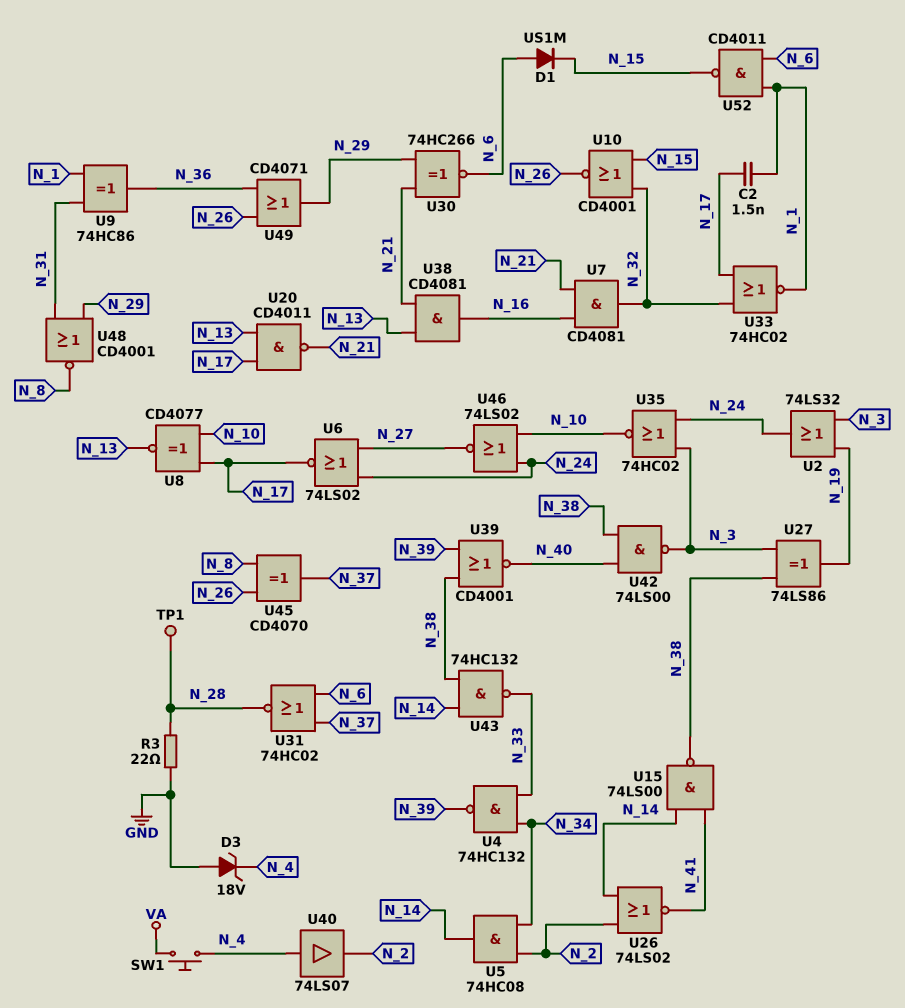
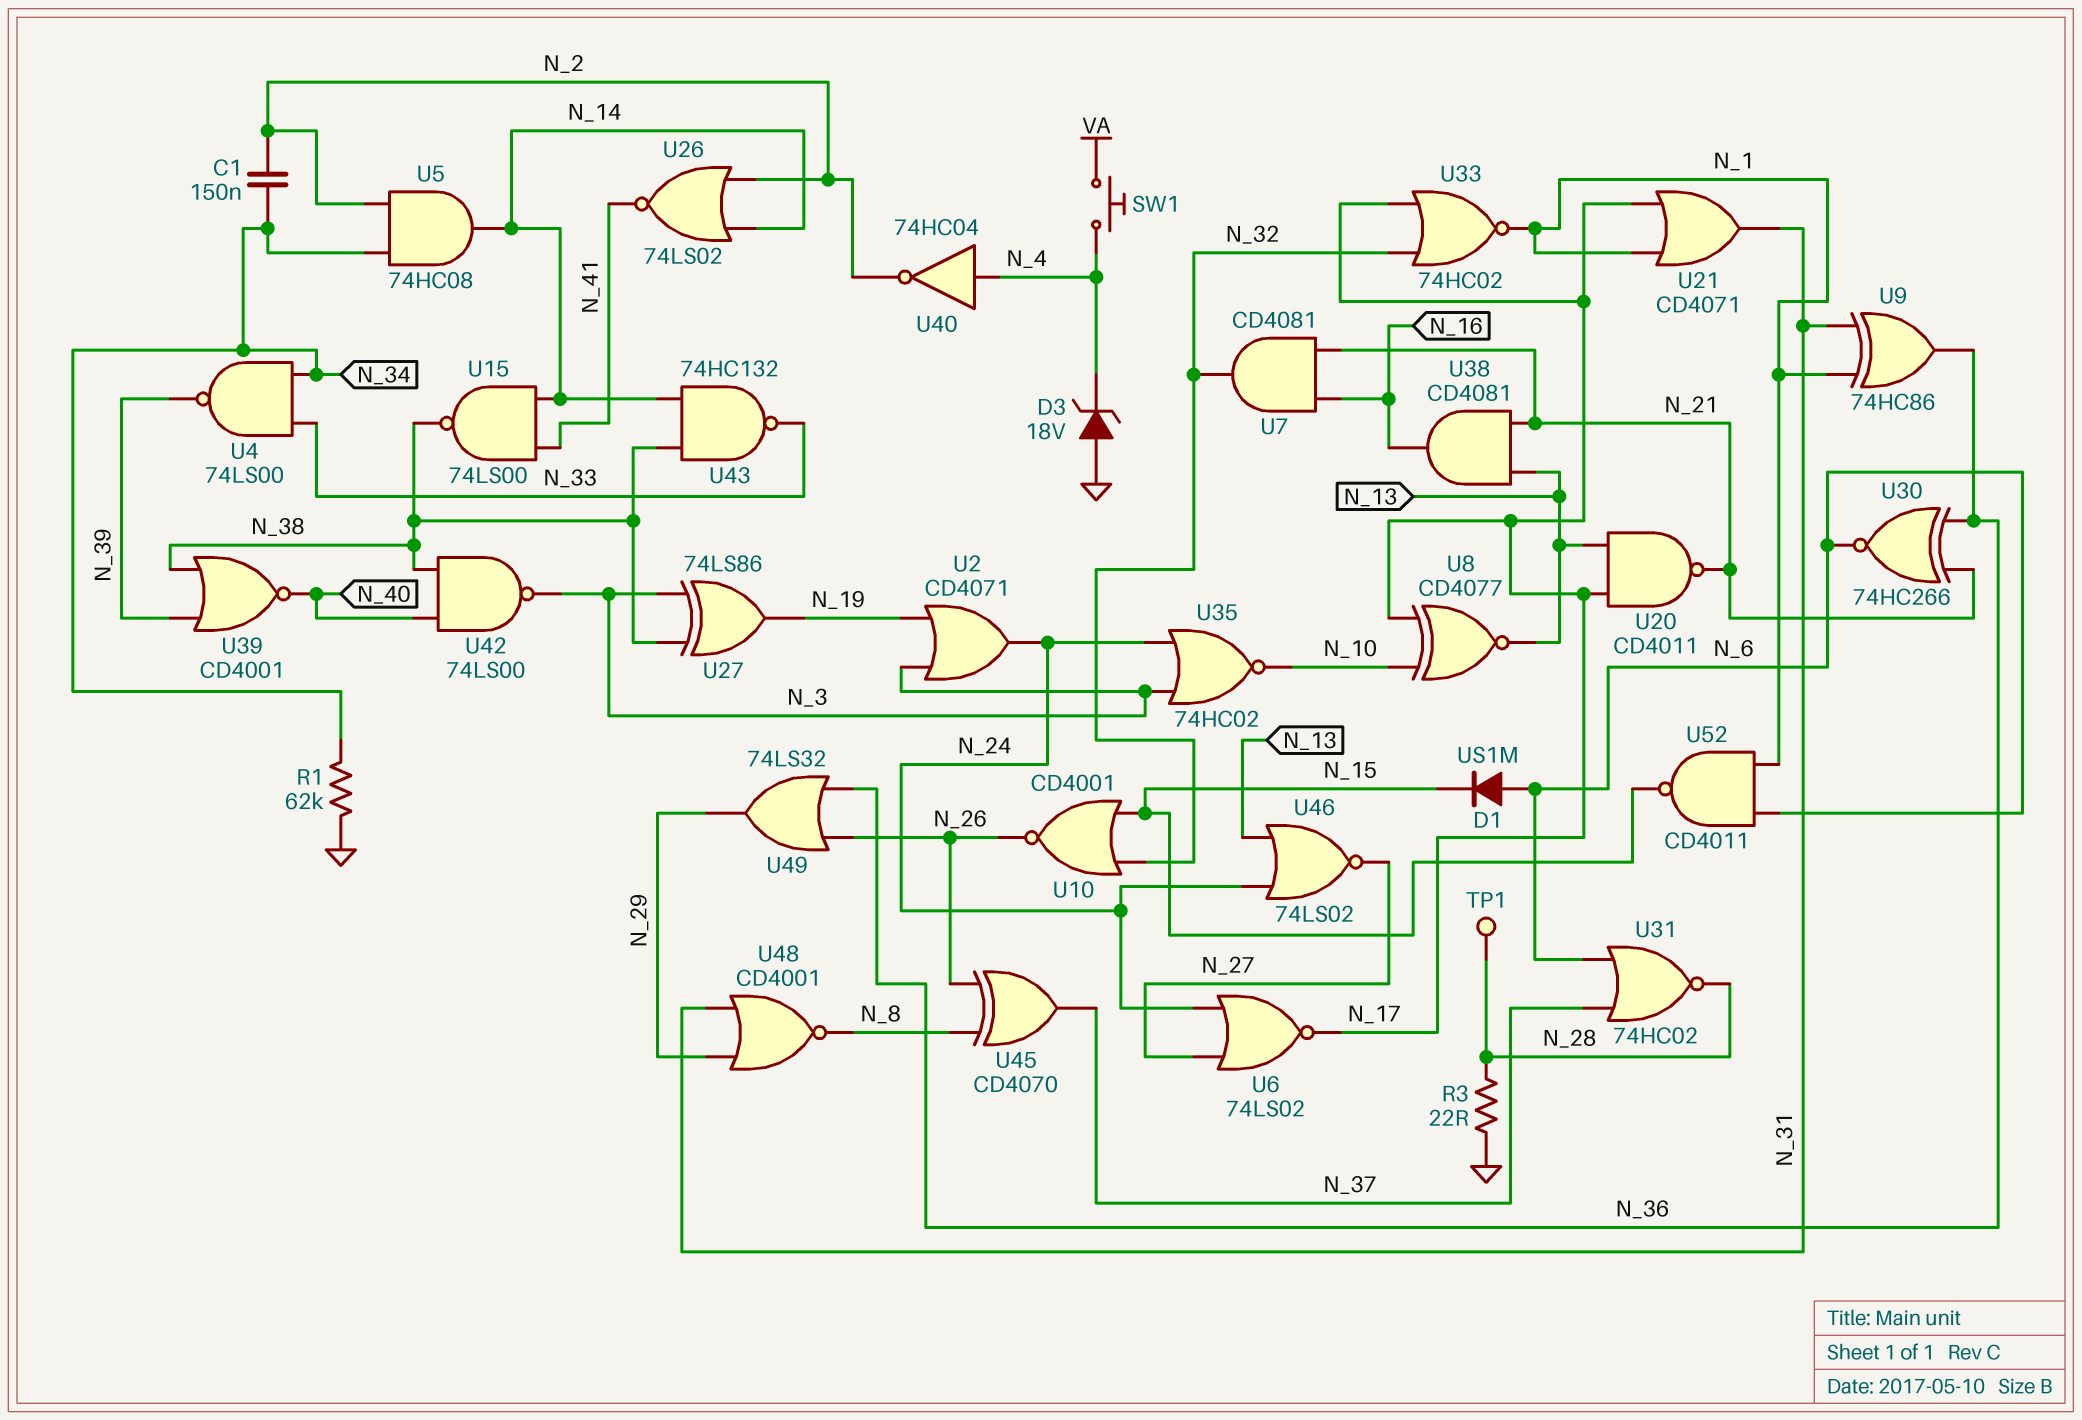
C1: none -> 150nF (N_2, N_34)
C2: 1.5nF (N_1, N_17) -> none
R1: none -> 62k (GND, N_34)
U2: OR 74LS32 (in N_3, in N_19, out N_24) -> OR CD4071 (in N_3, in N_19, out N_24)
U4: NAND 74HC132 (in N_33, in N_34, out N_39) -> NAND 74LS00 (in N_33, in N_34, out N_39)
U21: none -> OR CD4071 (in N_1, in N_17, out N_31)
U30: XNOR 74HC266 (in N_21, in N_29, out N_6) -> XNOR 74HC266 (in N_21, in N_36, out N_6)
U40: buffer 74LS07 (in N_4, out N_2) -> NOT 74HC04 (in N_4, out N_2)
U46: NOR 74LS02 (in N_10, in N_24, out N_27) -> NOR 74LS02 (in N_13, in N_24, out N_27)
U49: OR CD4071 (in N_26, in N_36, out N_29) -> OR 74LS32 (in N_26, in N_36, out N_29)

